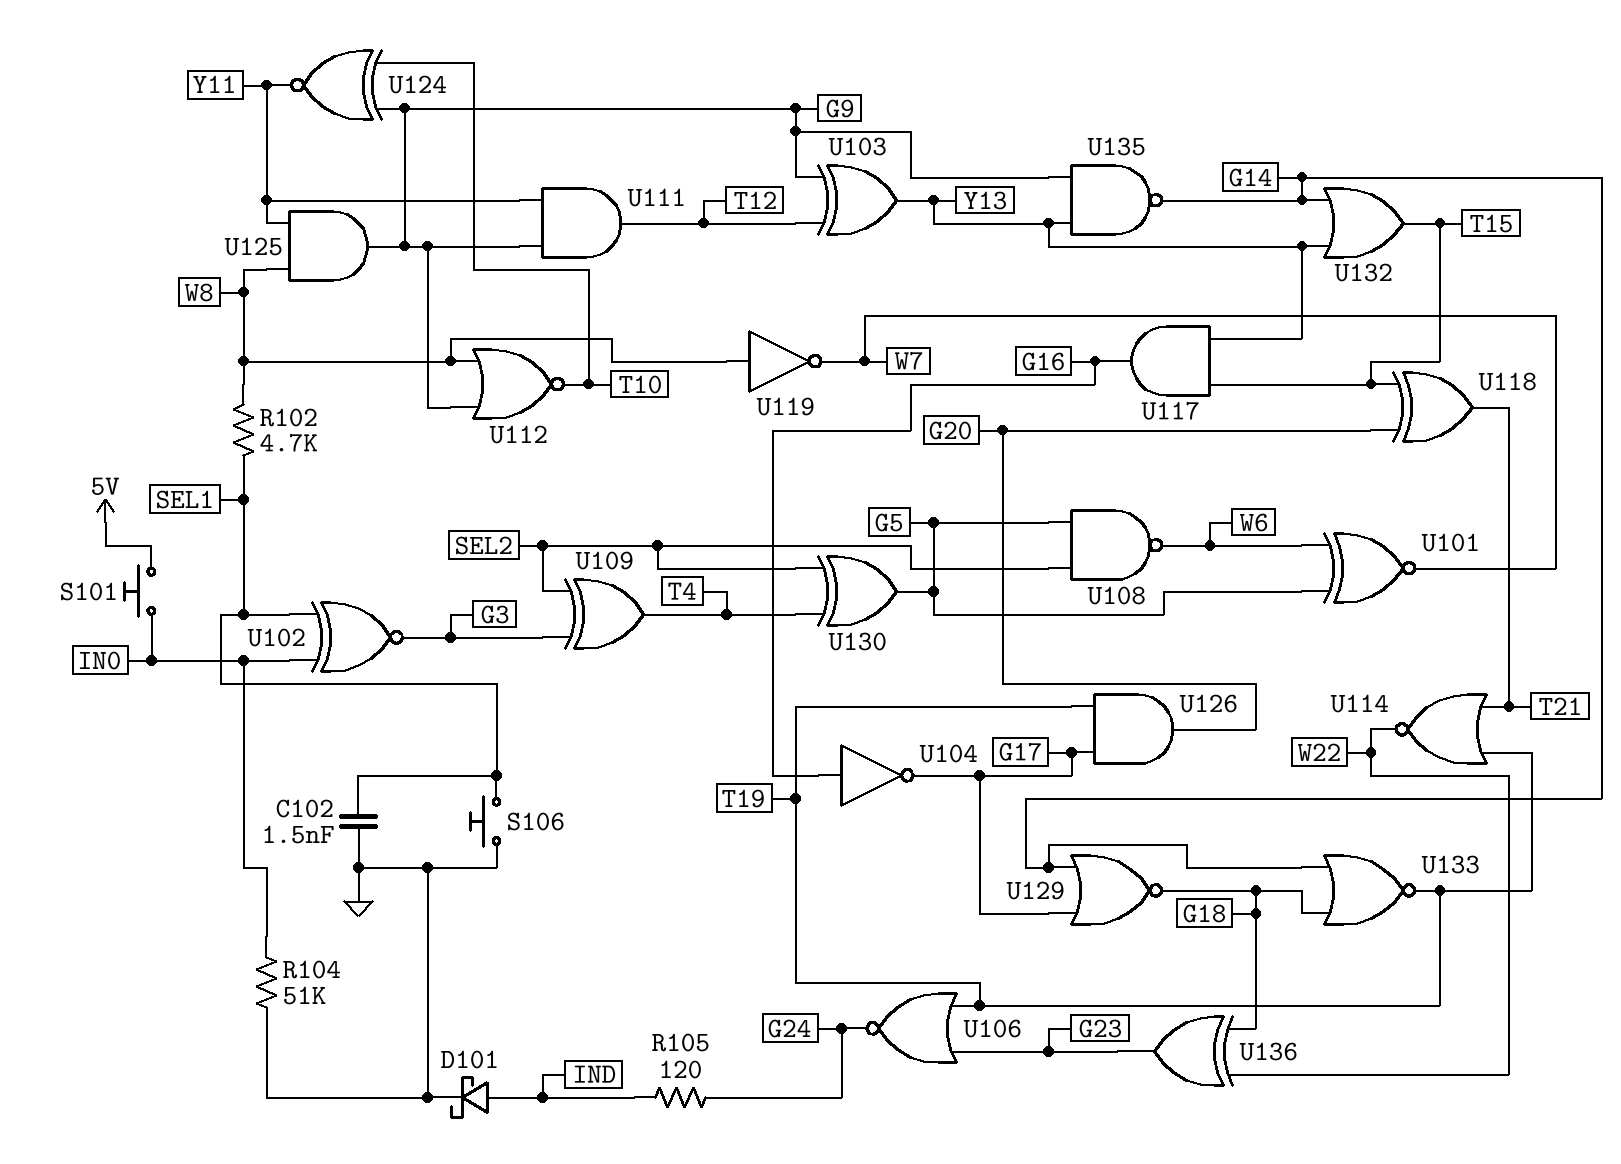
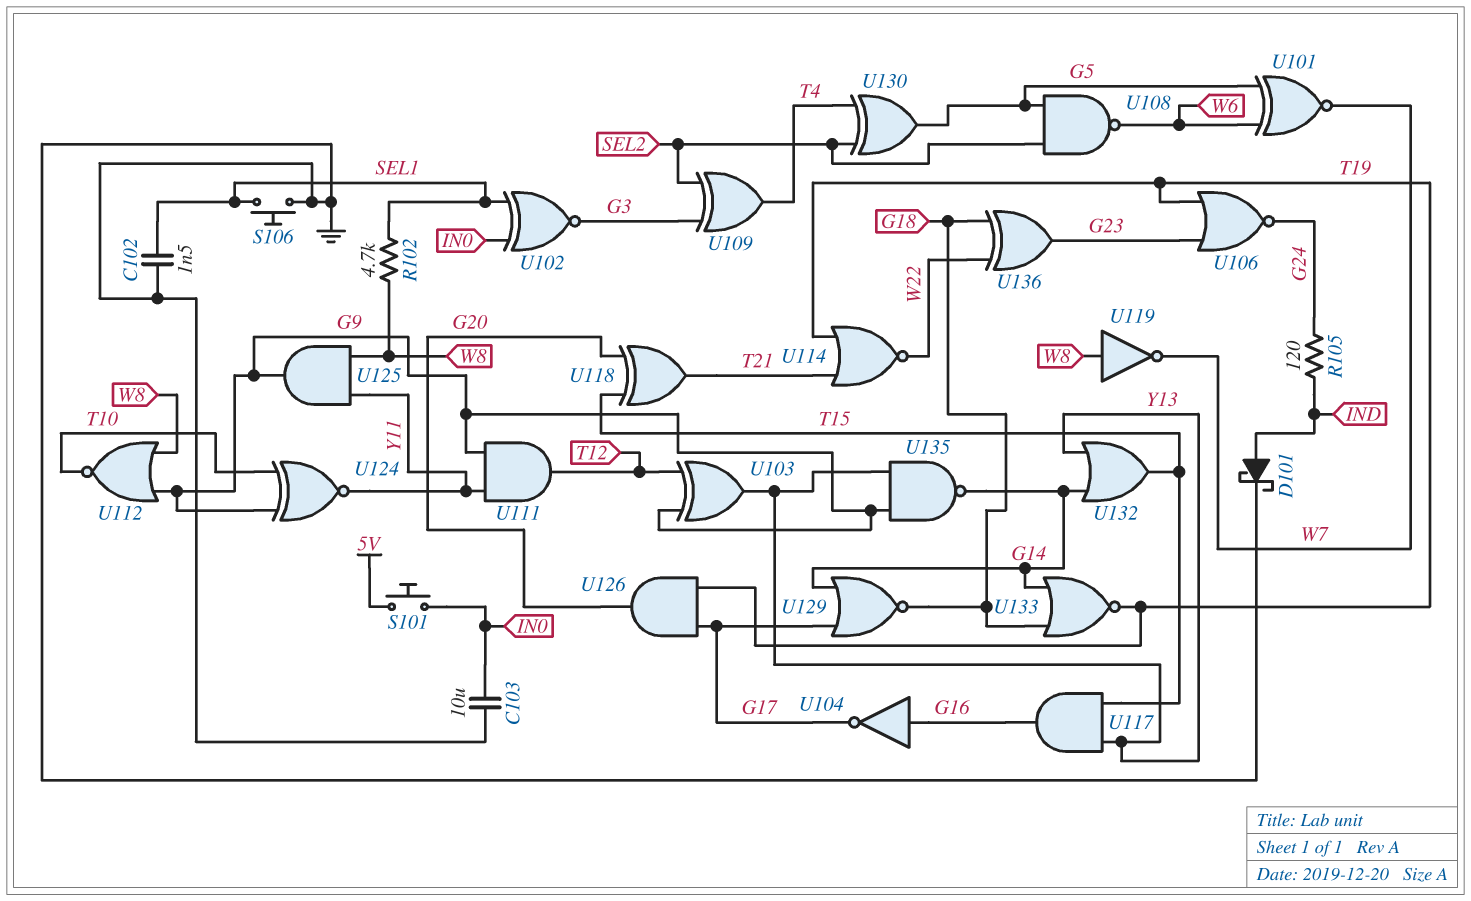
C103: none -> 10uF (GND, IN0)
R104: 51k (GND, IN0) -> none

